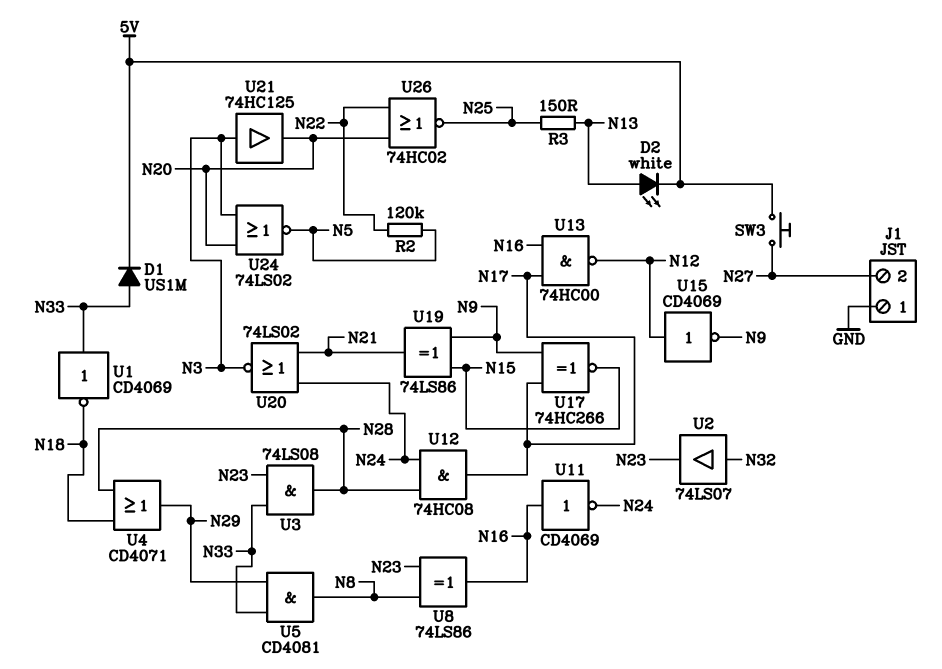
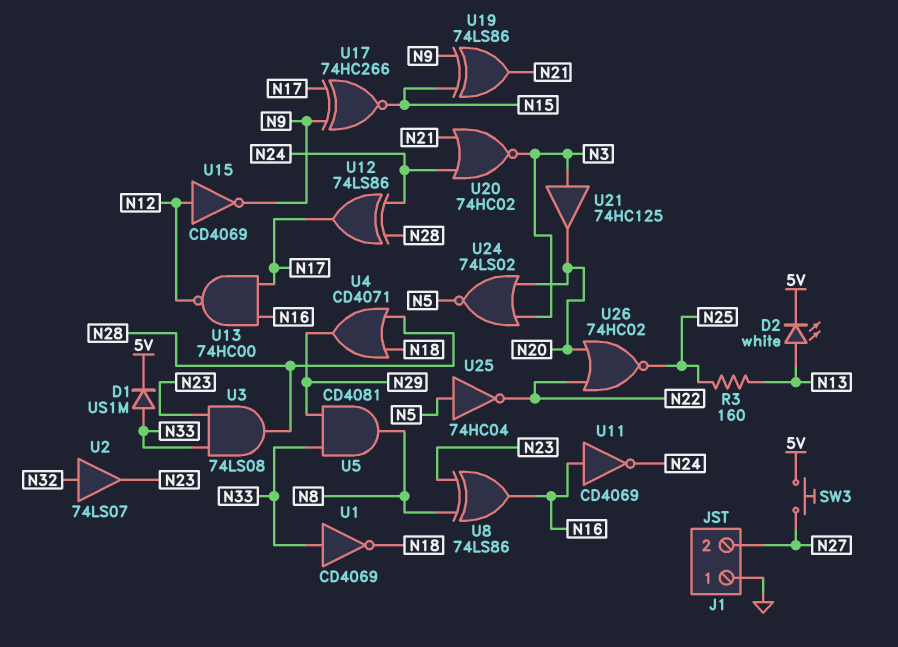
R2: 120k (N5, N22) -> none
R3: 150 (N13, N25) -> 160 (N13, N25)
U12: AND 74HC08 (in N24, in N28, out N17) -> XOR 74LS86 (in N24, in N28, out N17)
U20: NOR 74LS02 (in N21, in N24, out N3) -> NOR 74HC02 (in N21, in N24, out N3)
U25: none -> NOT 74HC04 (in N5, out N22)

